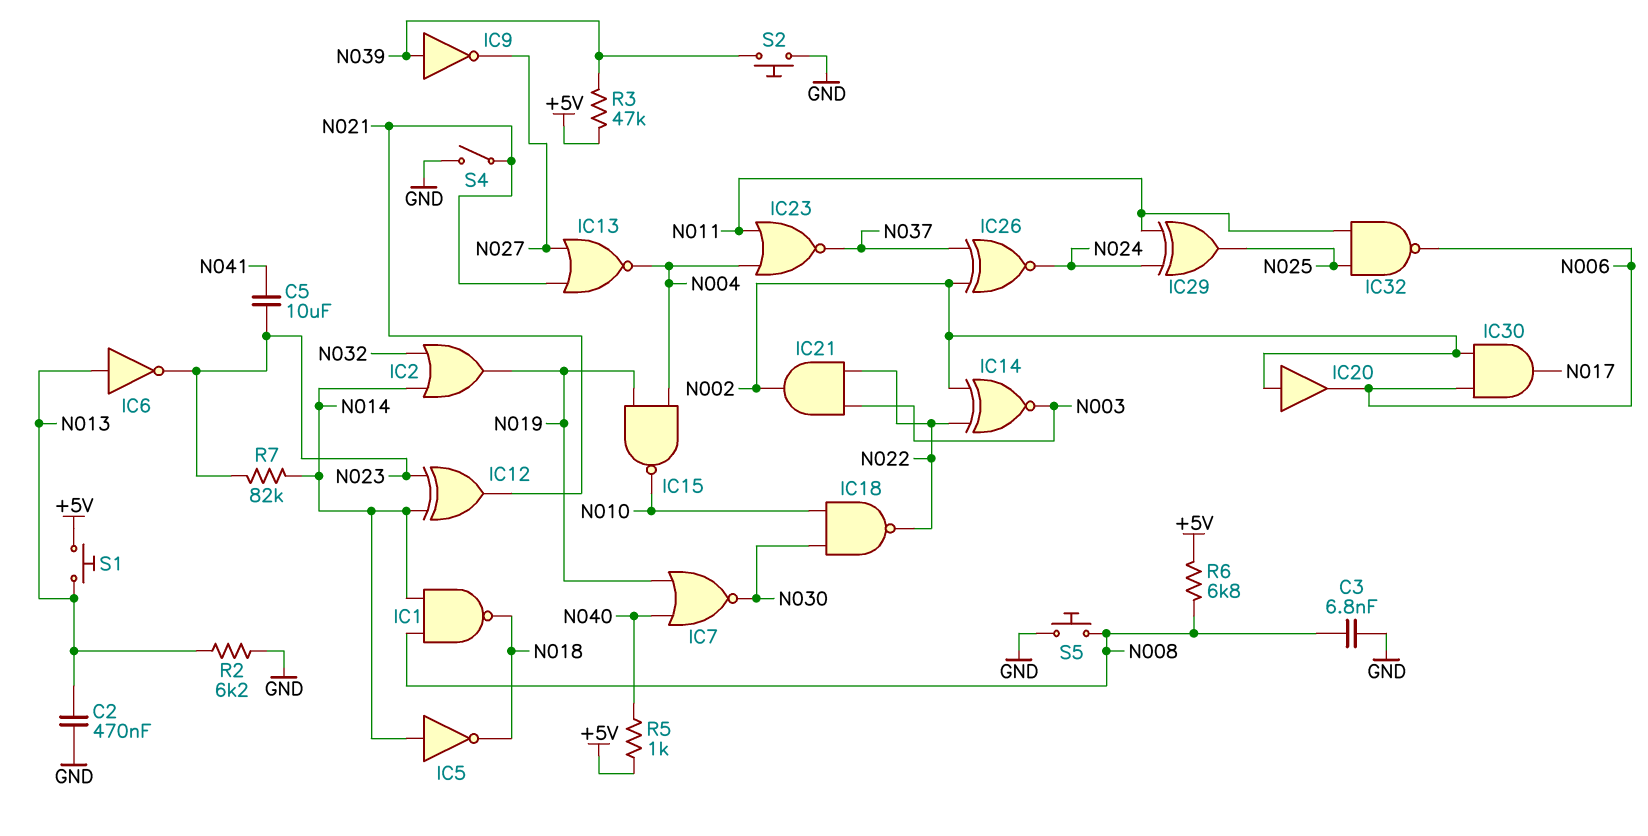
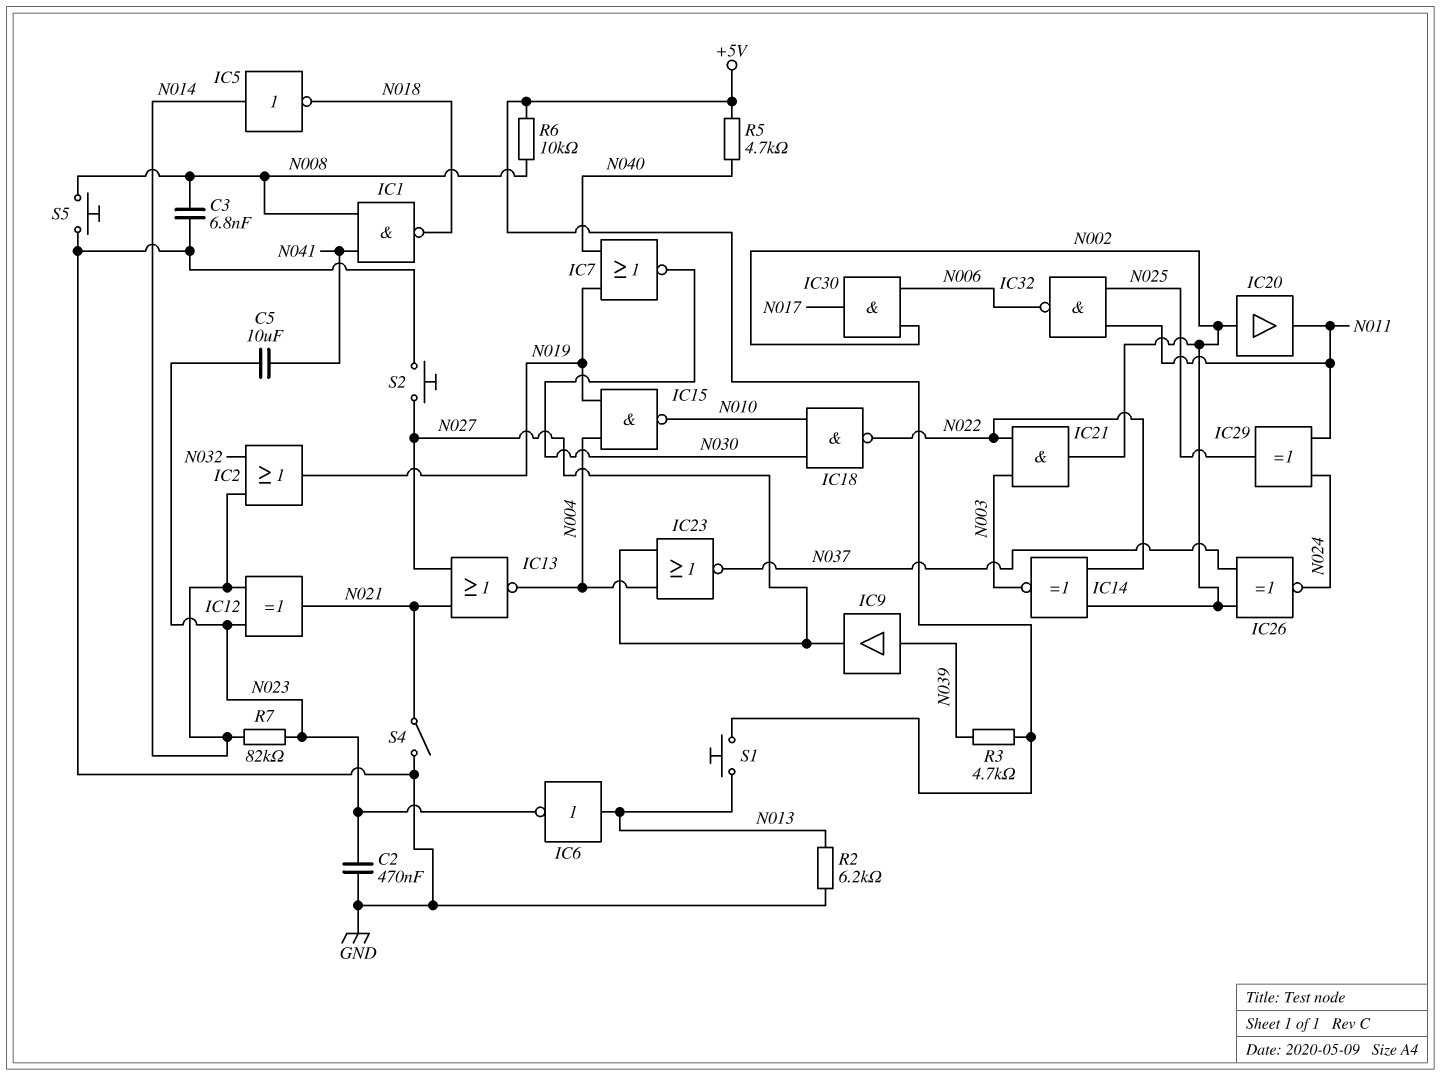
C2: 470nF (GND, N013) -> 470nF (GND, N023)
IC1: NAND (in N008, in N014, out N018) -> NAND (in N008, in N041, out N018)
IC9: NOT (in N039, out N027) -> buffer (in N039, out N027)
IC20: buffer (in N002, out N006) -> buffer (in N002, out N011)
IC23: NOR (in N004, in N011, out N037) -> NOR (in N004, in N027, out N037)
R3: 47k (+5V, N039) -> 4.7k (+5V, N039)
R5: 1k (+5V, N040) -> 4.7k (+5V, N040)
R6: 6.8k (+5V, N008) -> 10k (+5V, N008)
S2: button (GND, N039) -> button (GND, N027)

